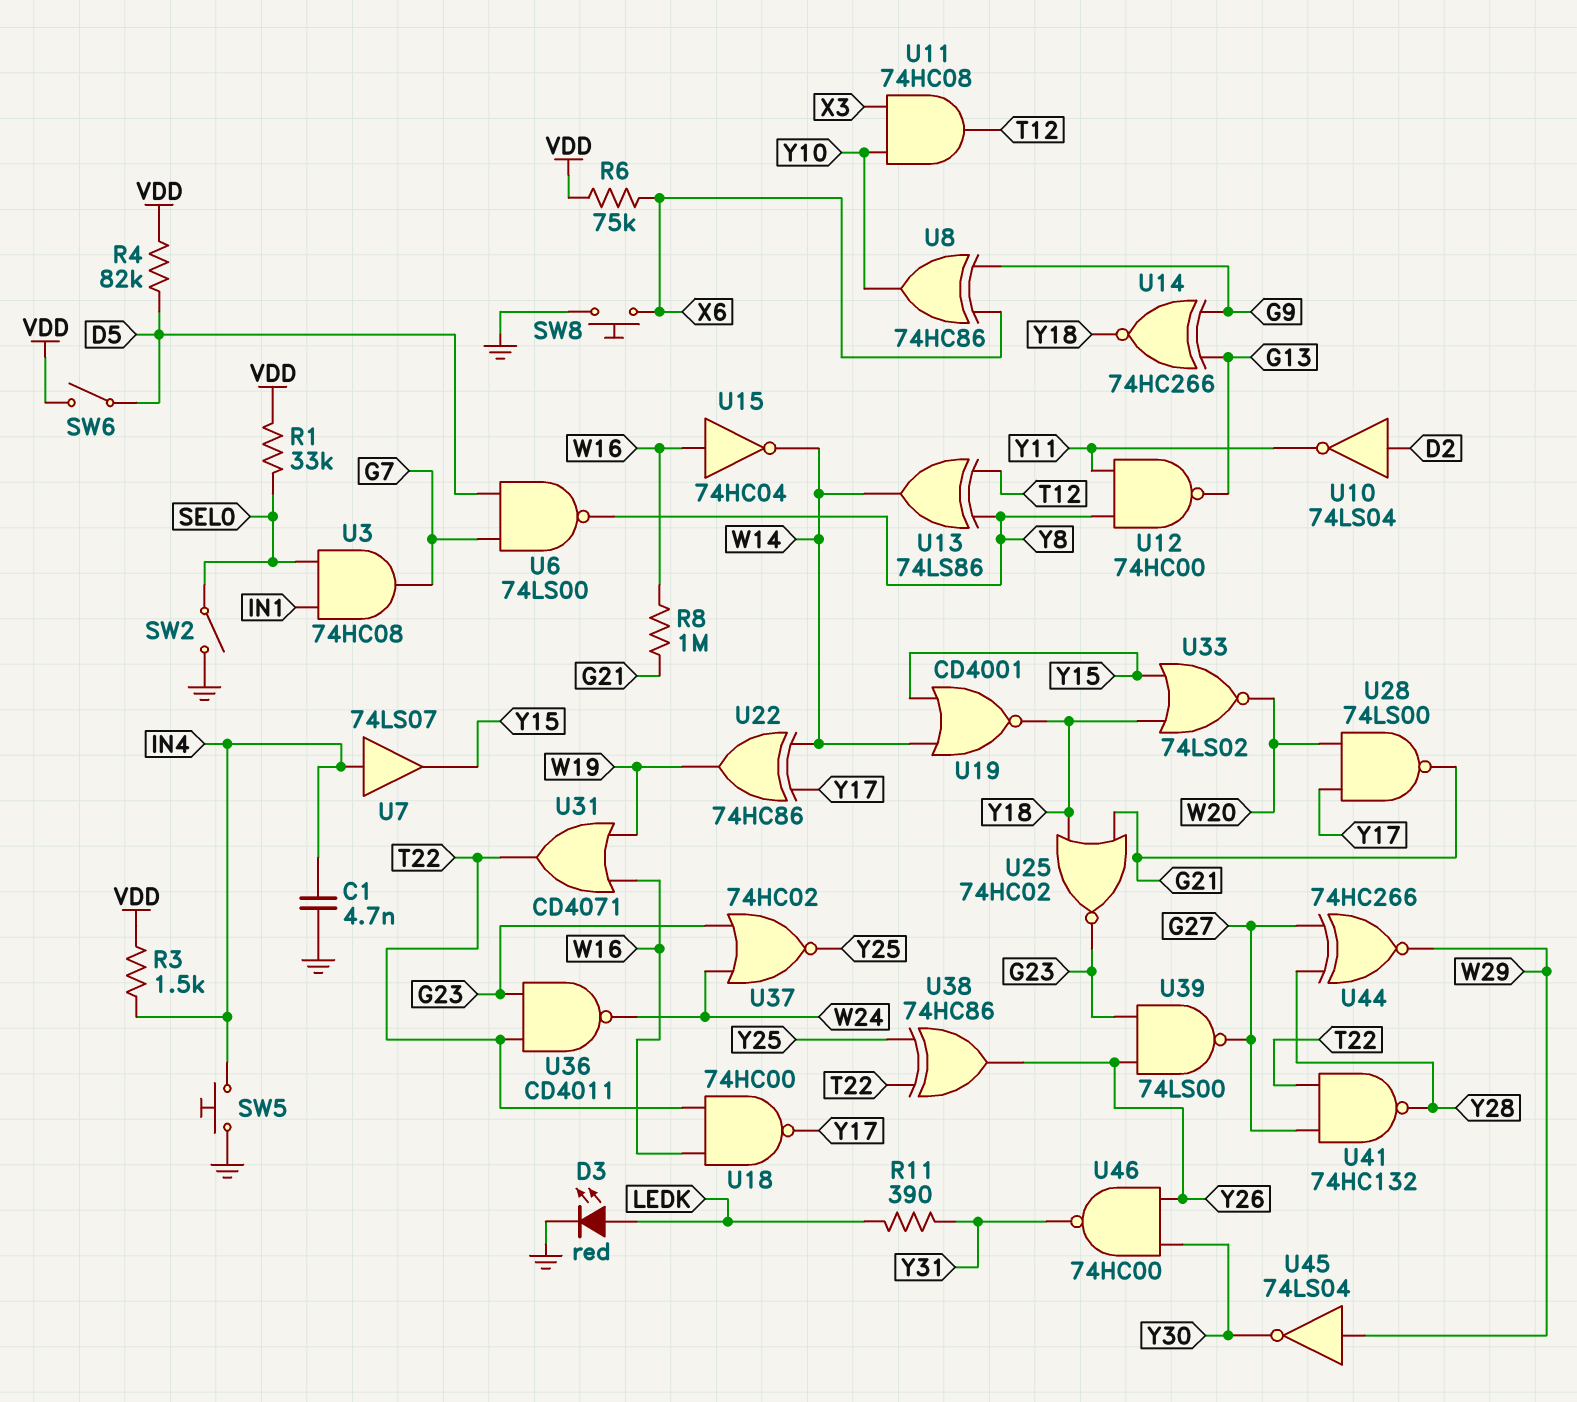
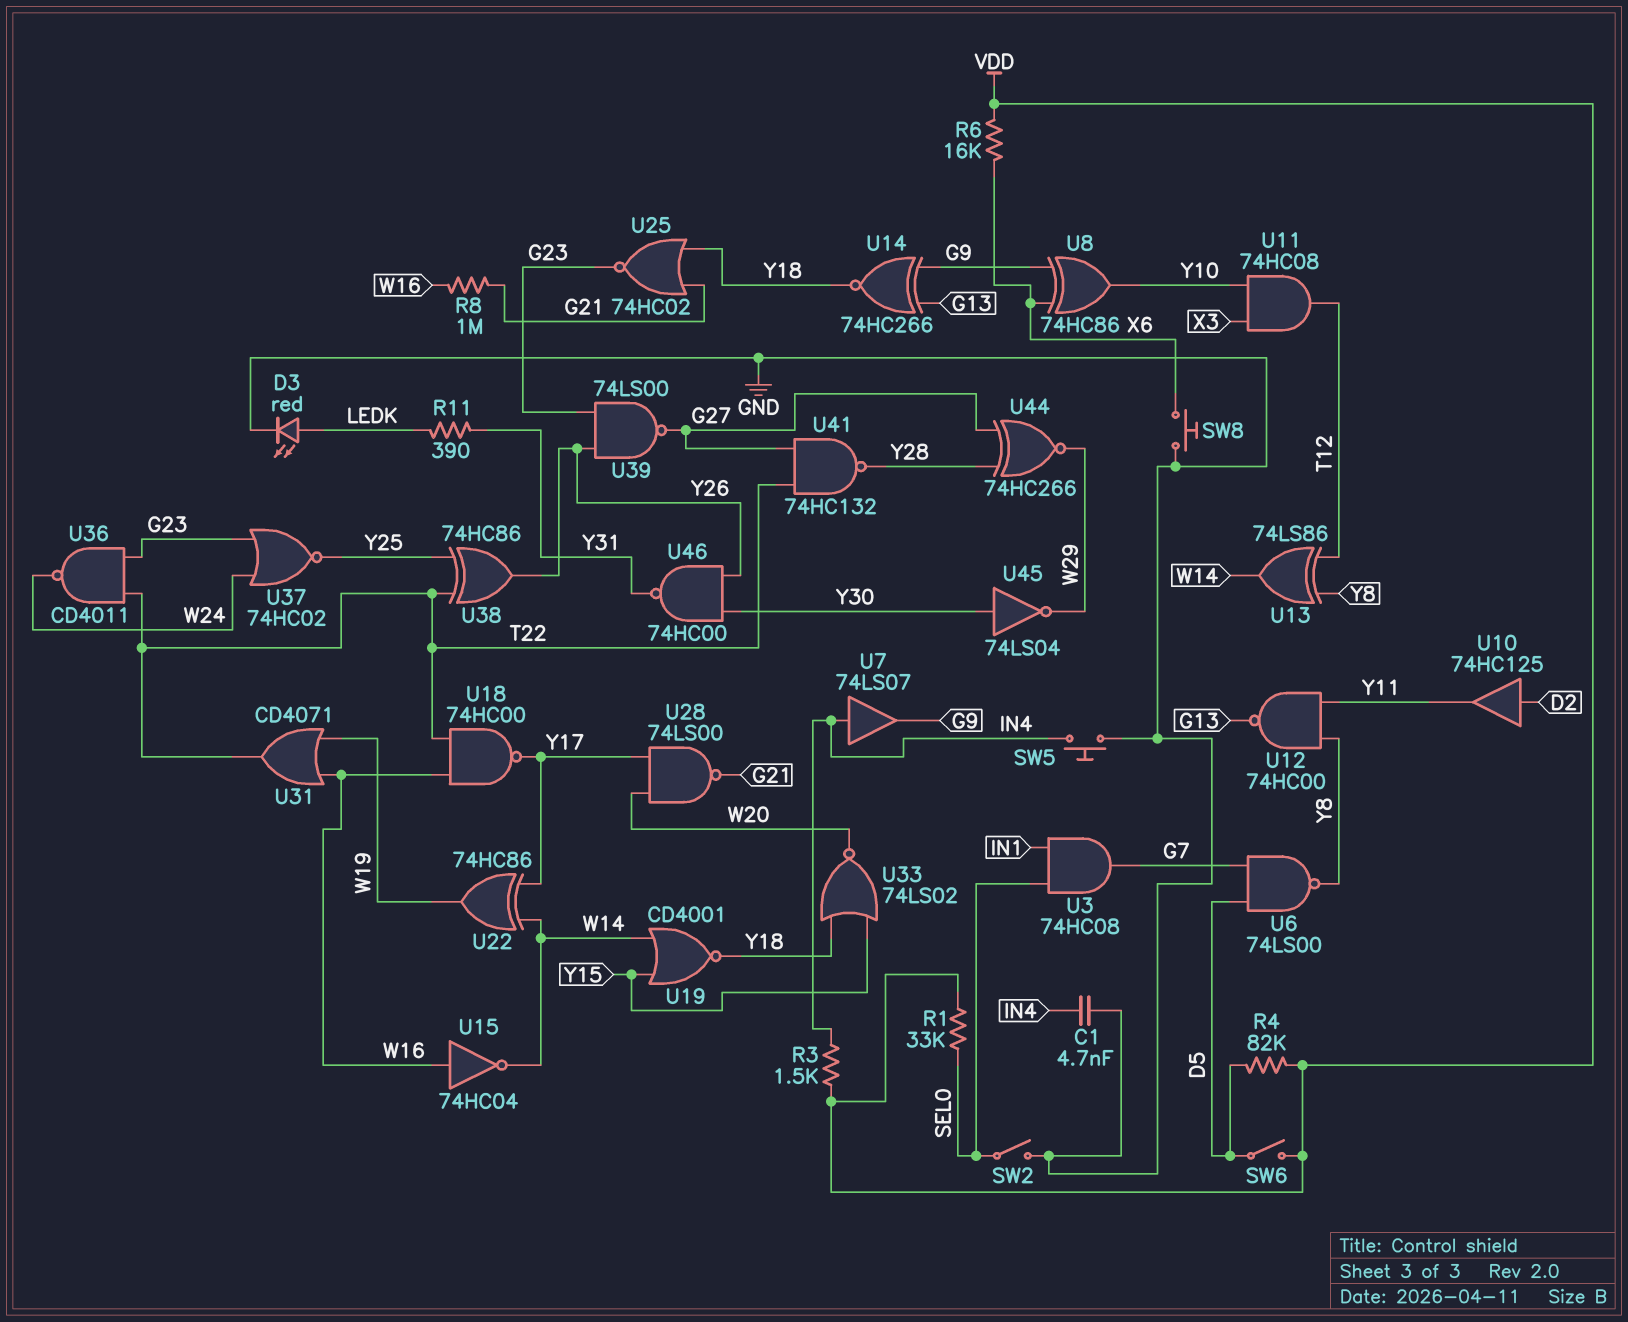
R6: 75k (VDD, X6) -> 16k (VDD, X6)
U7: buffer 74LS07 (in IN4, out Y15) -> buffer 74LS07 (in IN4, out G9)
U10: NOT 74LS04 (in D2, out Y11) -> buffer 74HC125 (in D2, out Y11)
U45: NOT 74LS04 (in W29, out Y30) -> NOT 74LS04 (in Y30, out W29)

